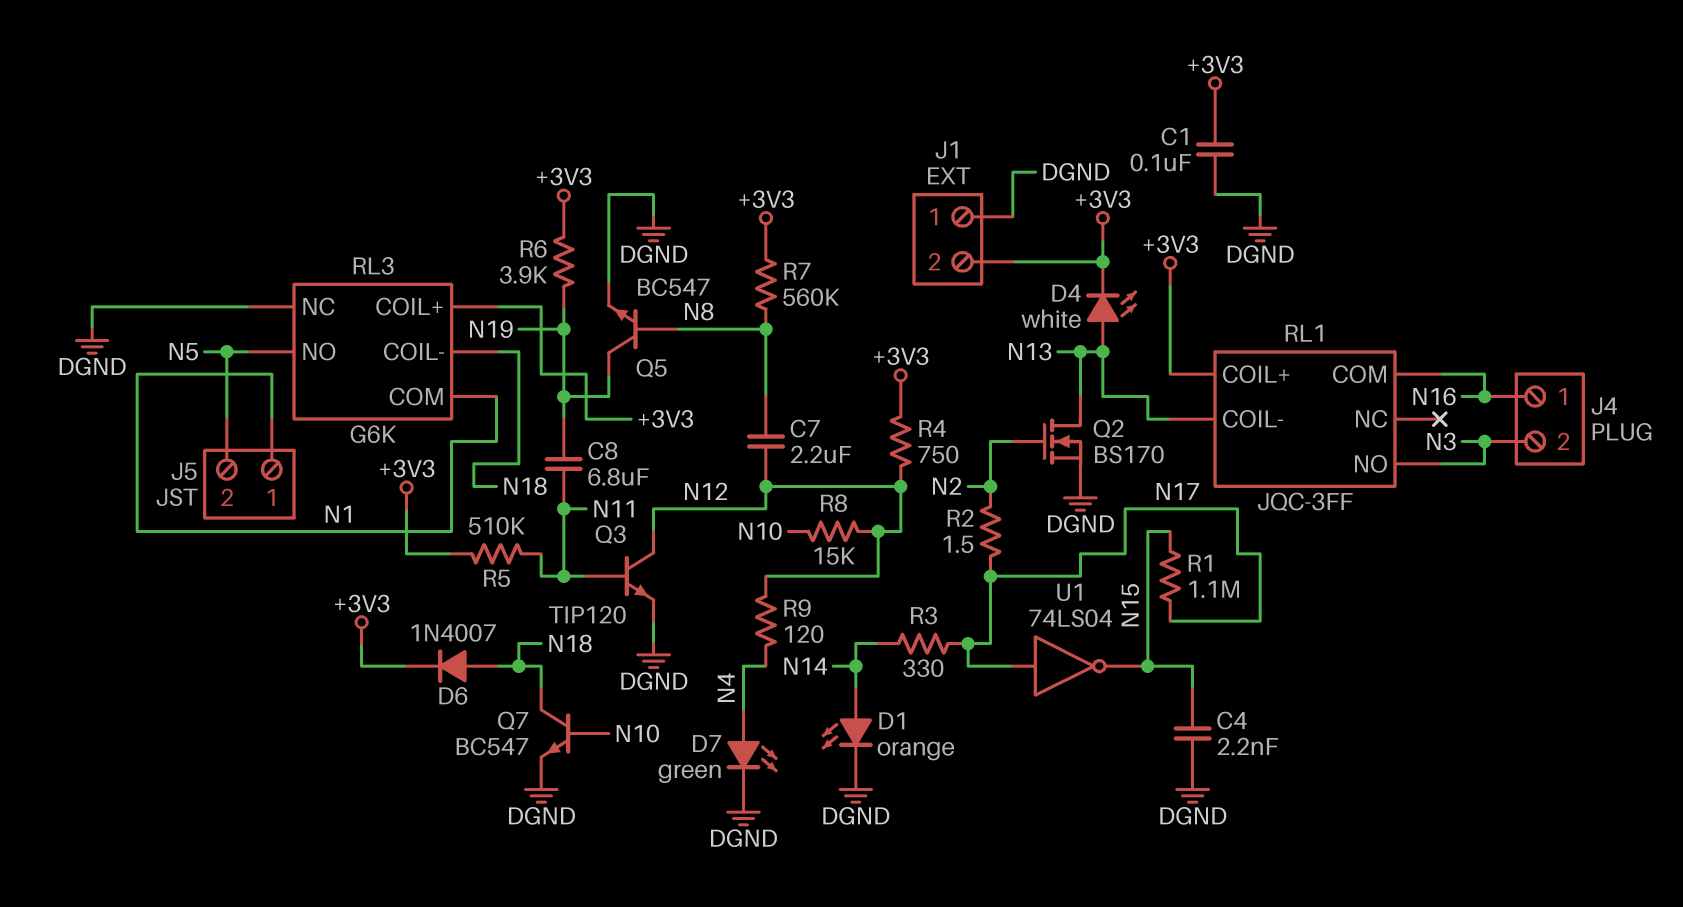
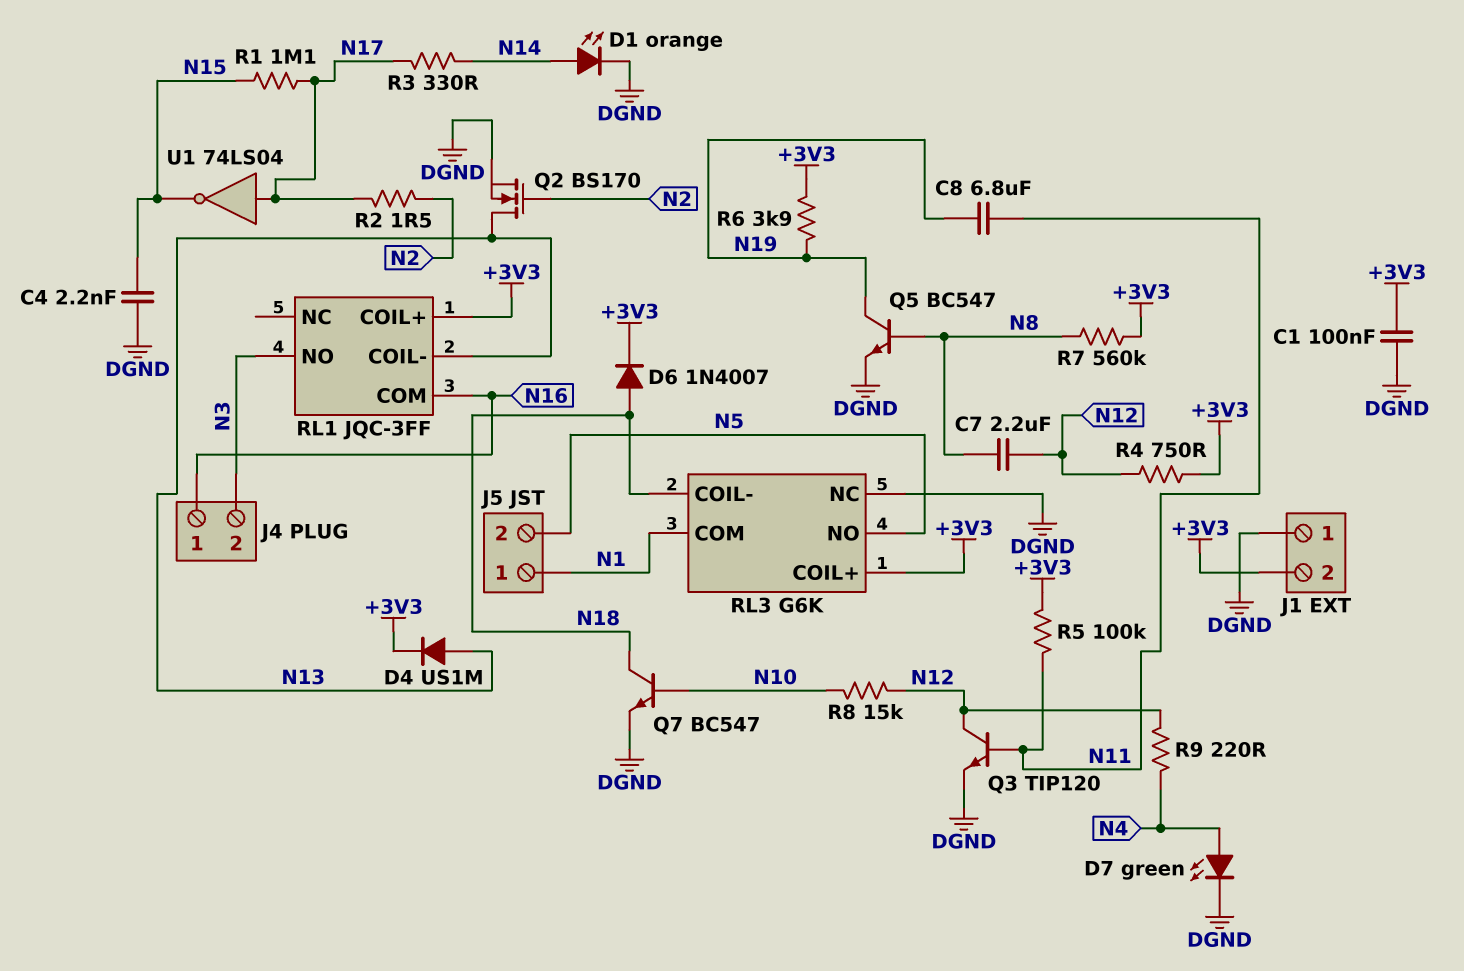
D4: LED white (A N13, K +3V3) -> diode US1M (A N13, K +3V3)
R5: 510k (+3V3, N11) -> 100k (+3V3, N11)
R9: 120 (N4, N12) -> 220 (N4, N12)

